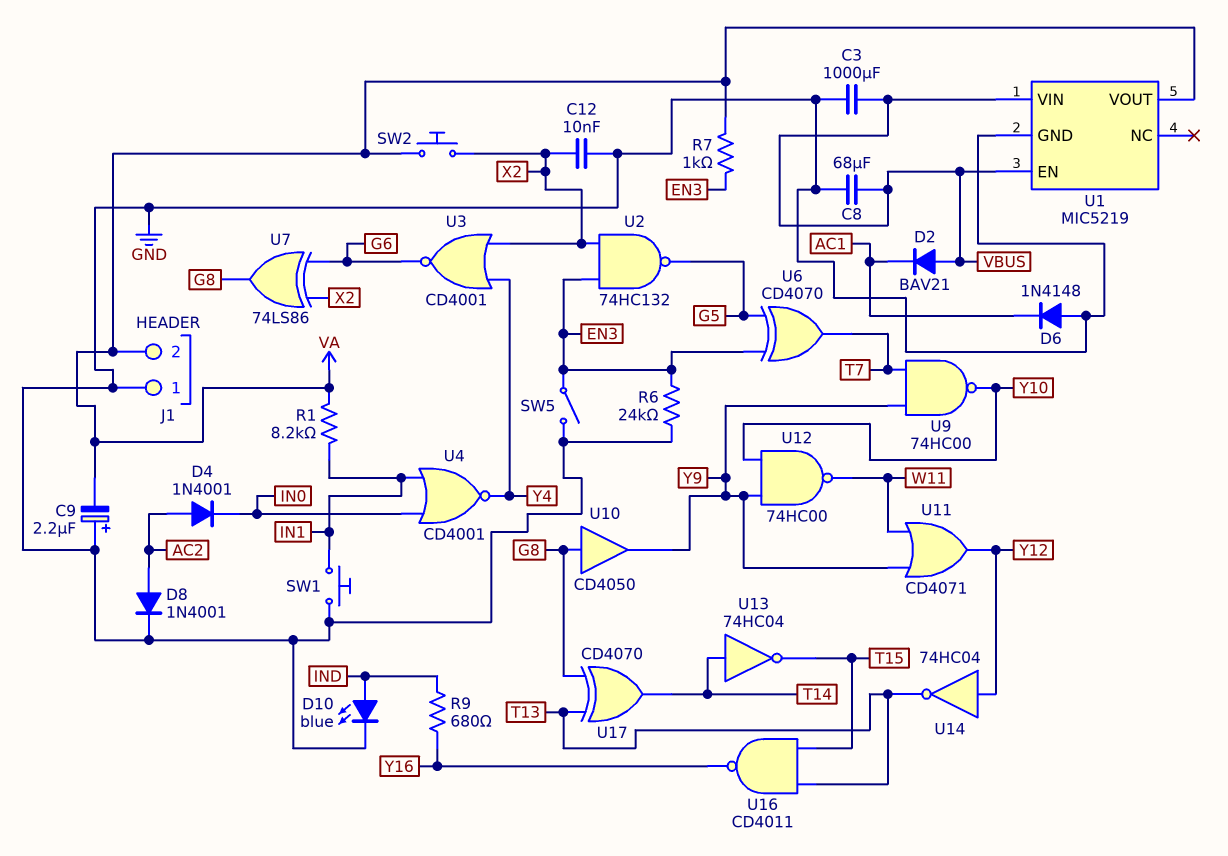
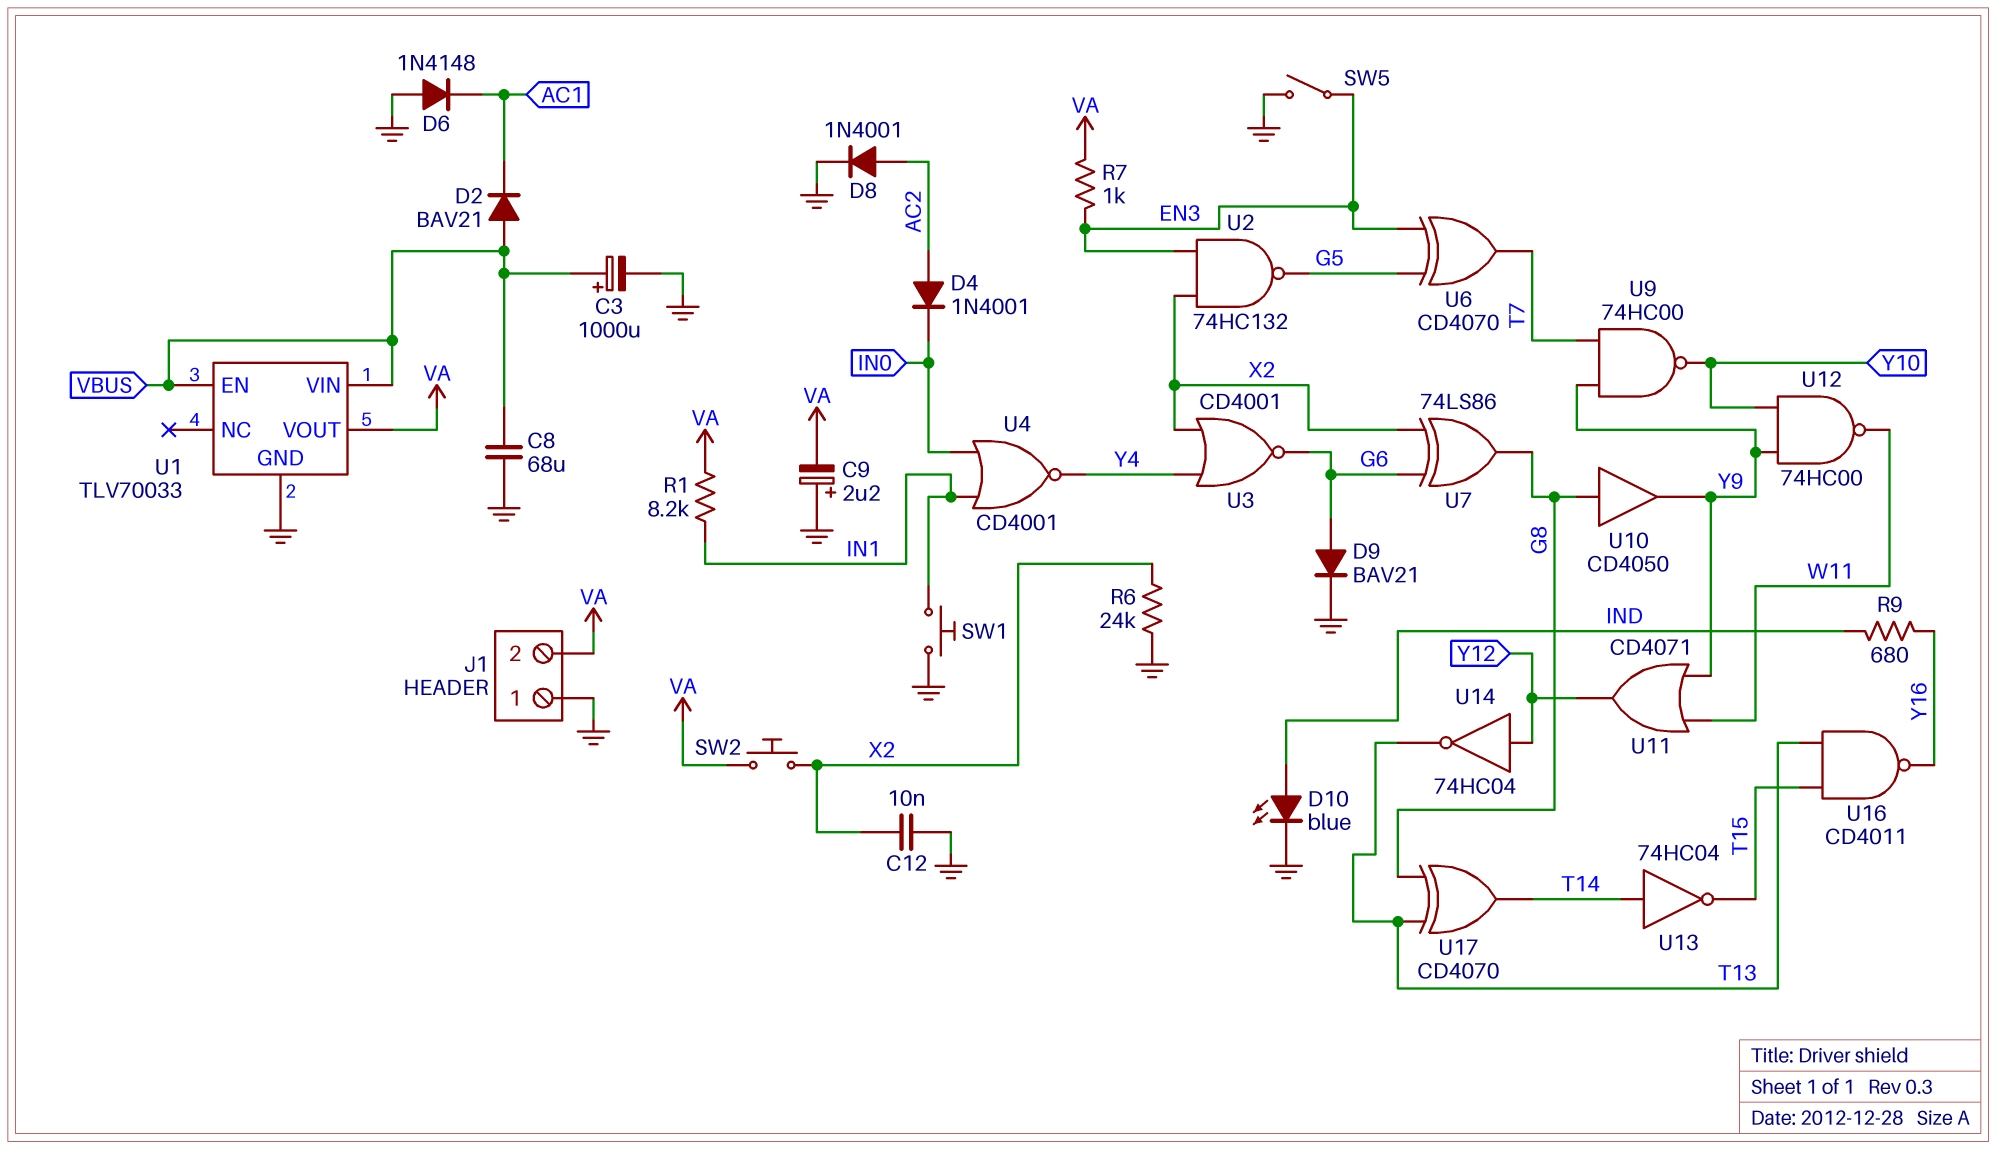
C3: 1000uF (GND, VBUS) -> 1000uF (plus VBUS, minus GND)
D9: none -> diode BAV21 (A G6, K GND)
R6: 24k (EN3, GND) -> 24k (GND, X2)
U1: MIC5219 -> TLV70033

